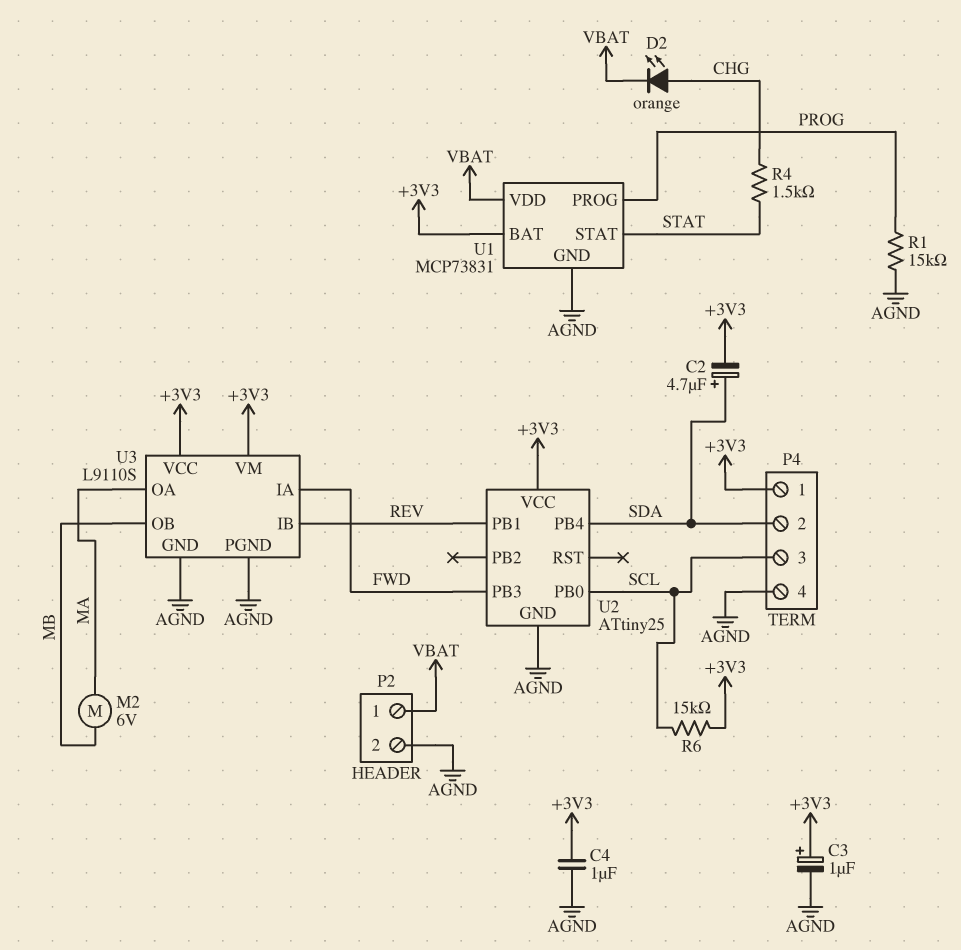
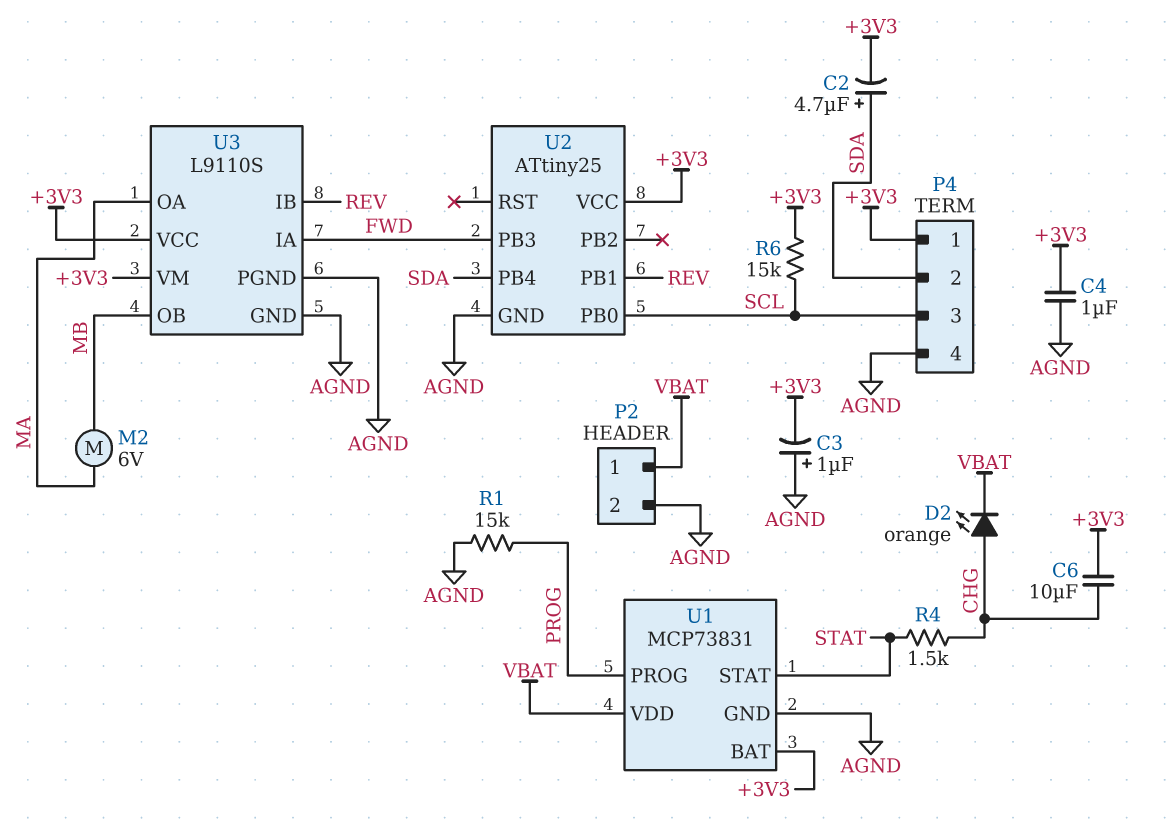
C3: 1uF (plus +3V3, minus AGND) -> 1uF (plus AGND, minus +3V3)
C6: none -> 10uF (+3V3, CHG)

